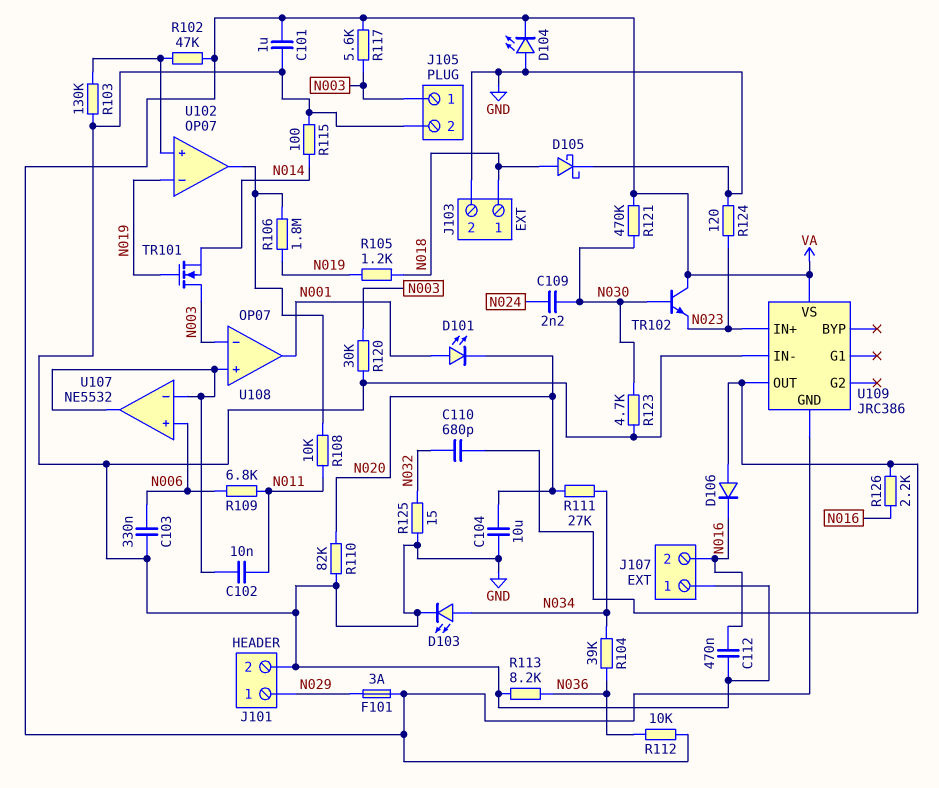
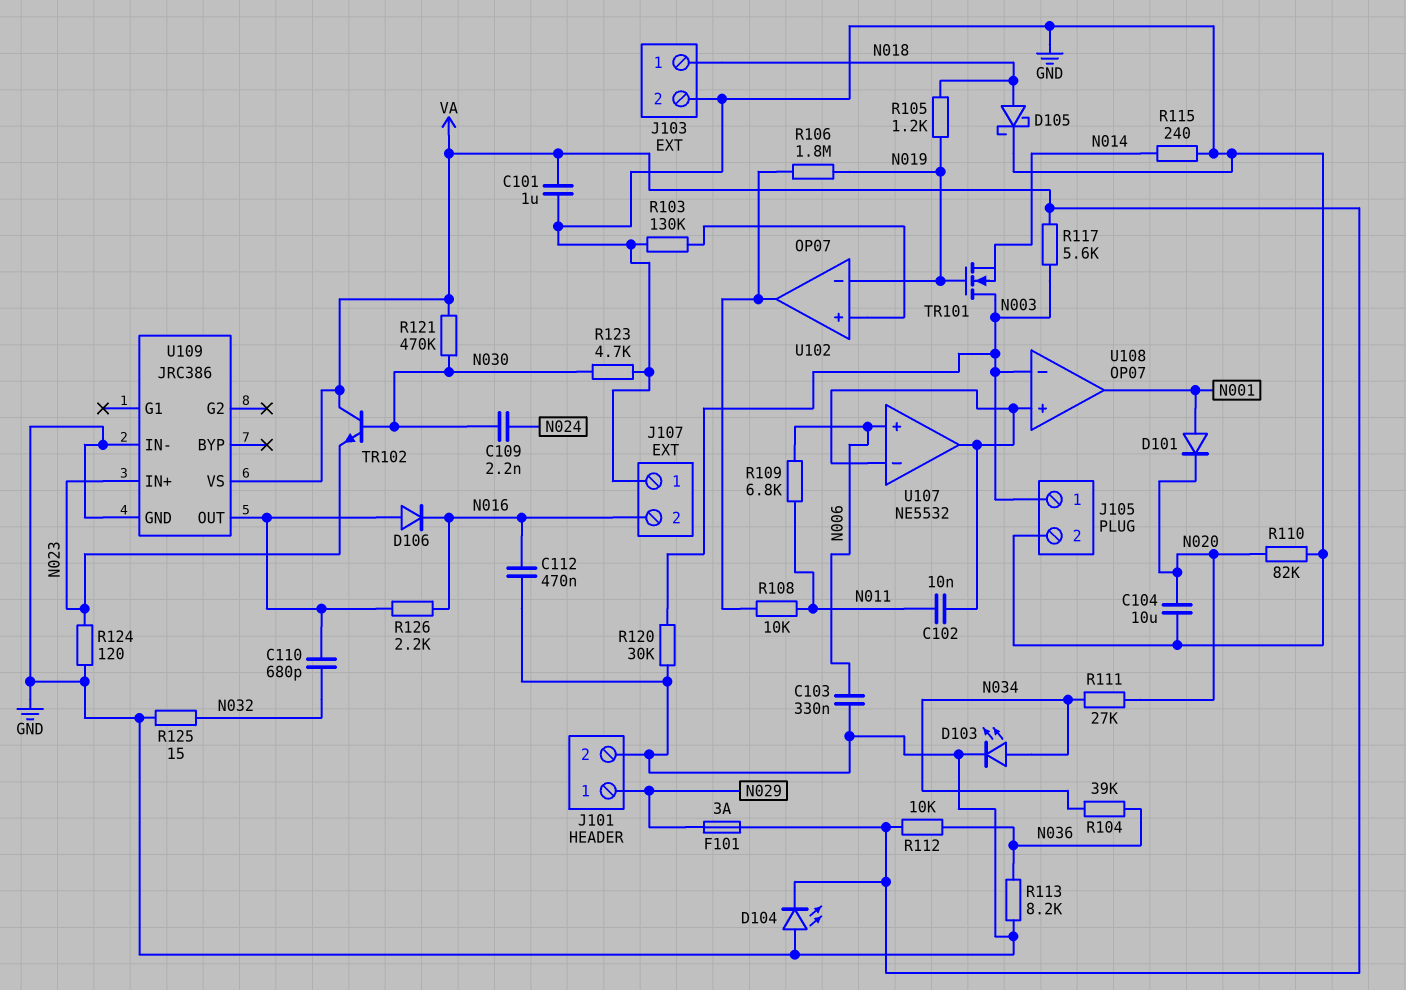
D101: LED (A N001, K N020) -> diode (A N001, K N020)
R102: 47k (U102/in+, VA) -> none
R115: 100 (GND, N014) -> 240 (GND, N014)
U109 pin GND: VA -> GND

